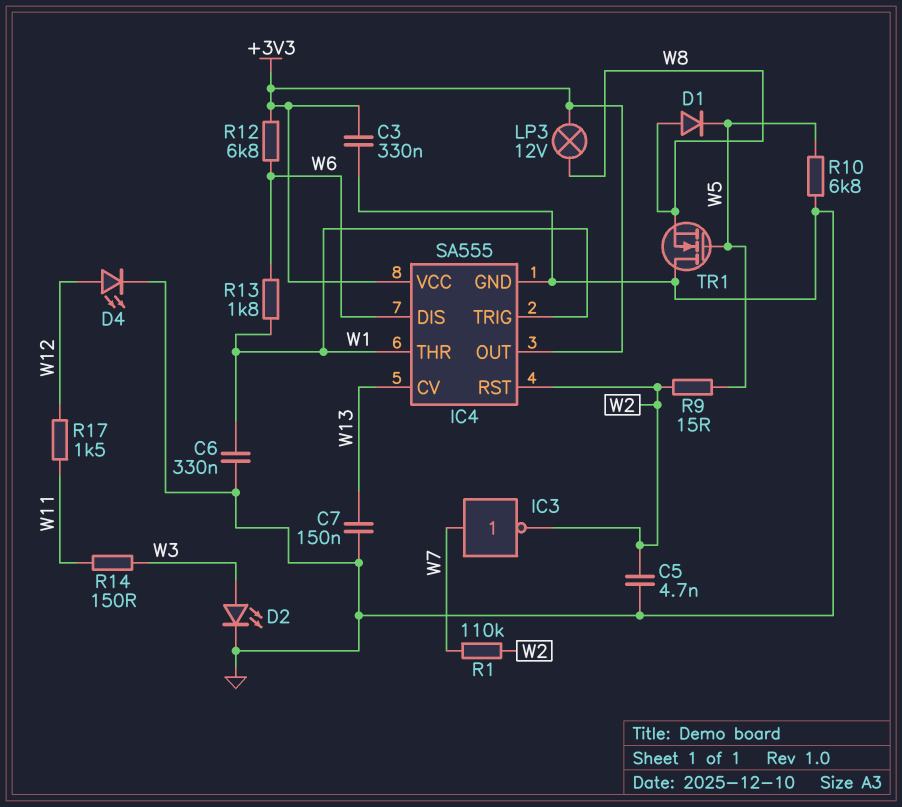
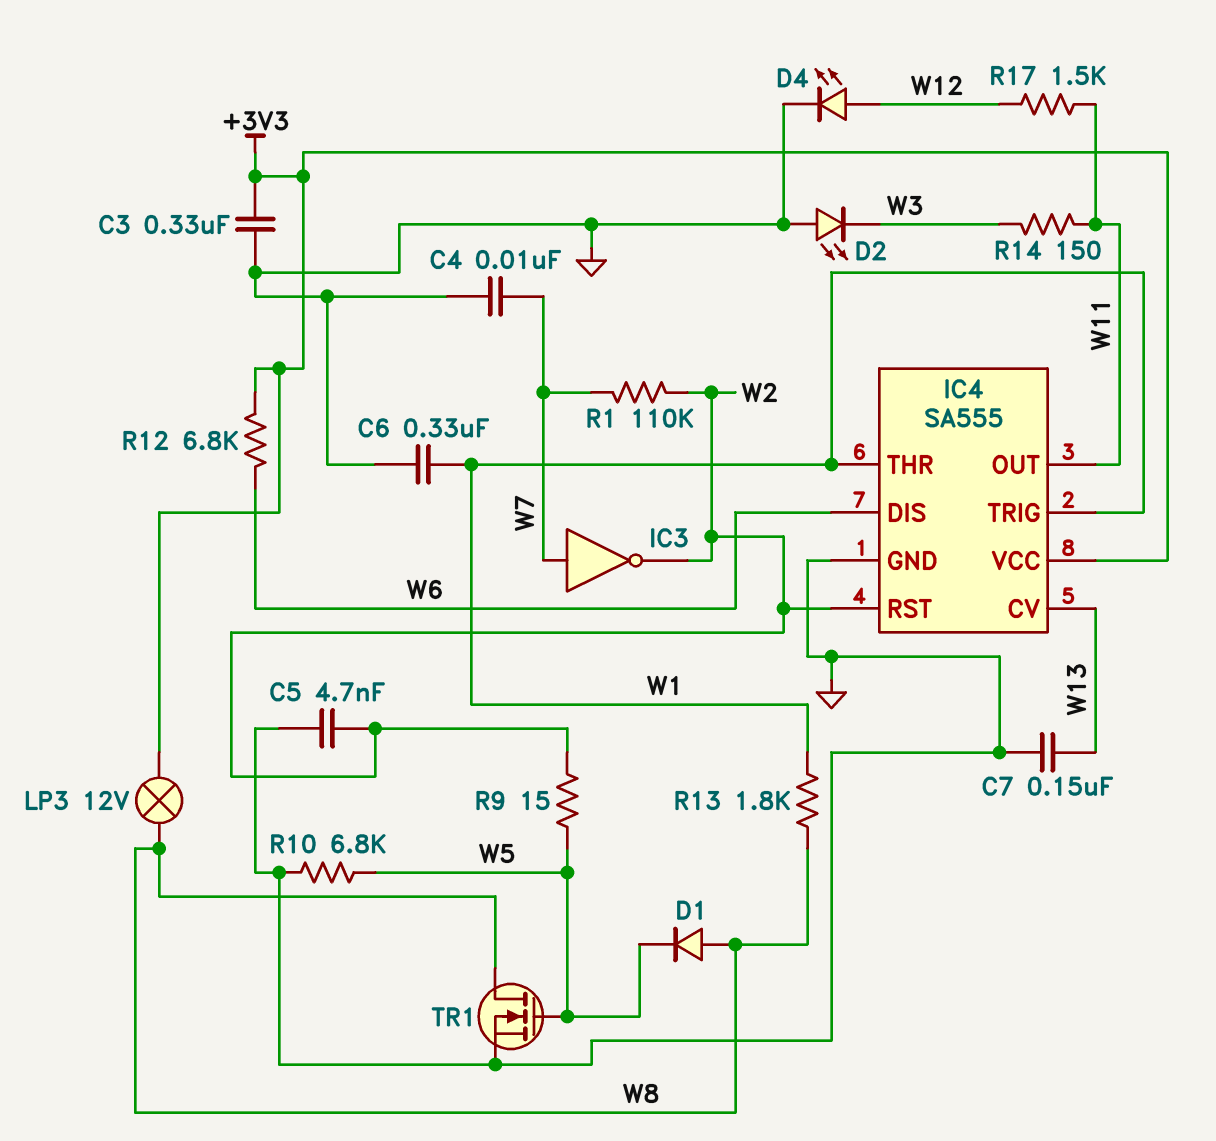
C4: none -> 10nF (GND, W7)
D2: LED (A W3, K GND) -> LED (A GND, K W3)
IC4 pin OUT: +3V3 -> W11
R13: 1.8k (W1, W6) -> 1.8k (W1, W8)
TR1: NMOS (G W5, D GND, S W8) -> NMOS (G W5, D W8, S GND)

